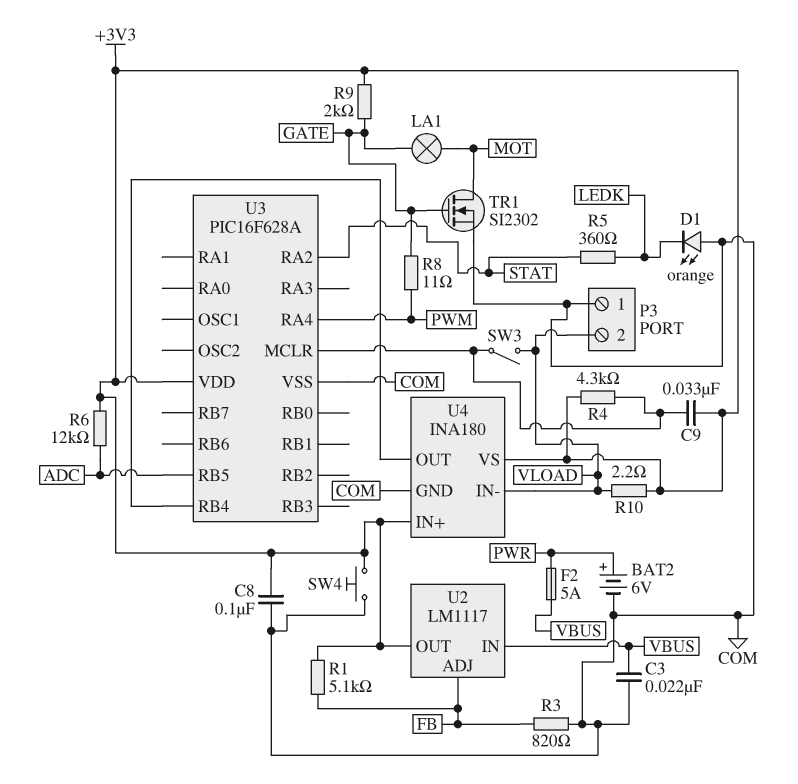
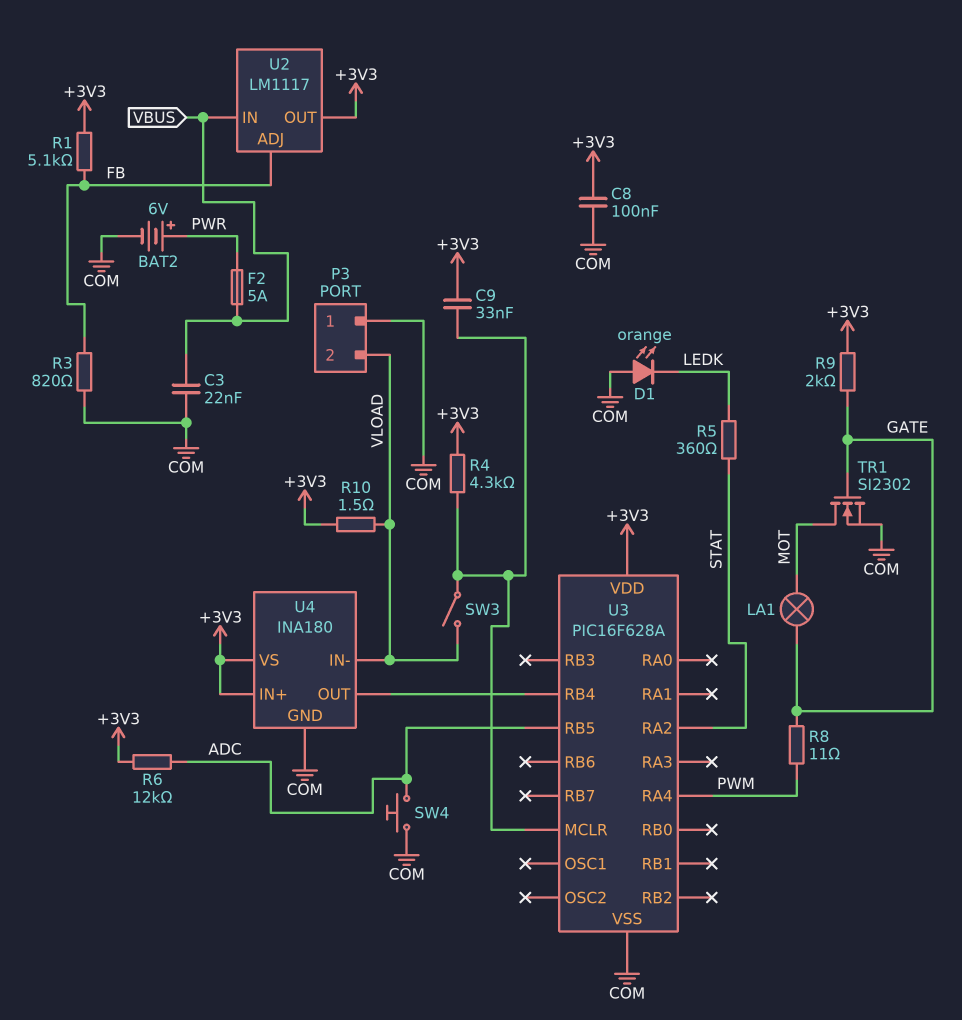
R10: 2.2 (+3V3, VLOAD) -> 1.5 (+3V3, VLOAD)
SW4: button (+3V3, COM) -> button (ADC, COM)

